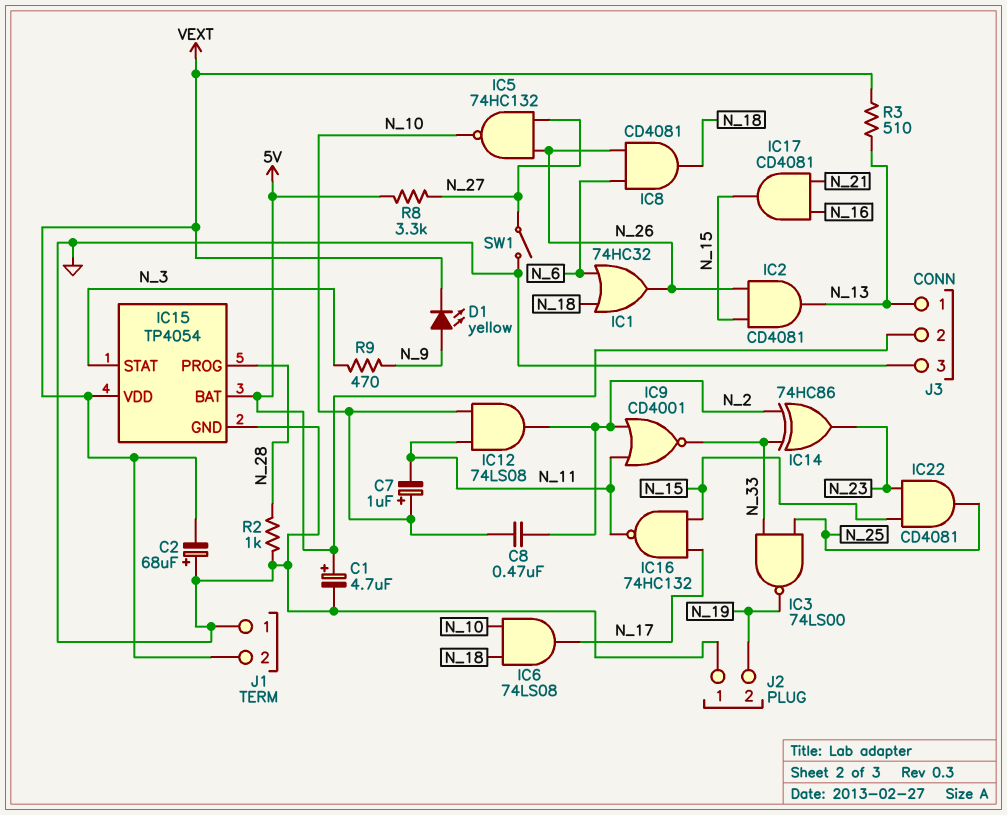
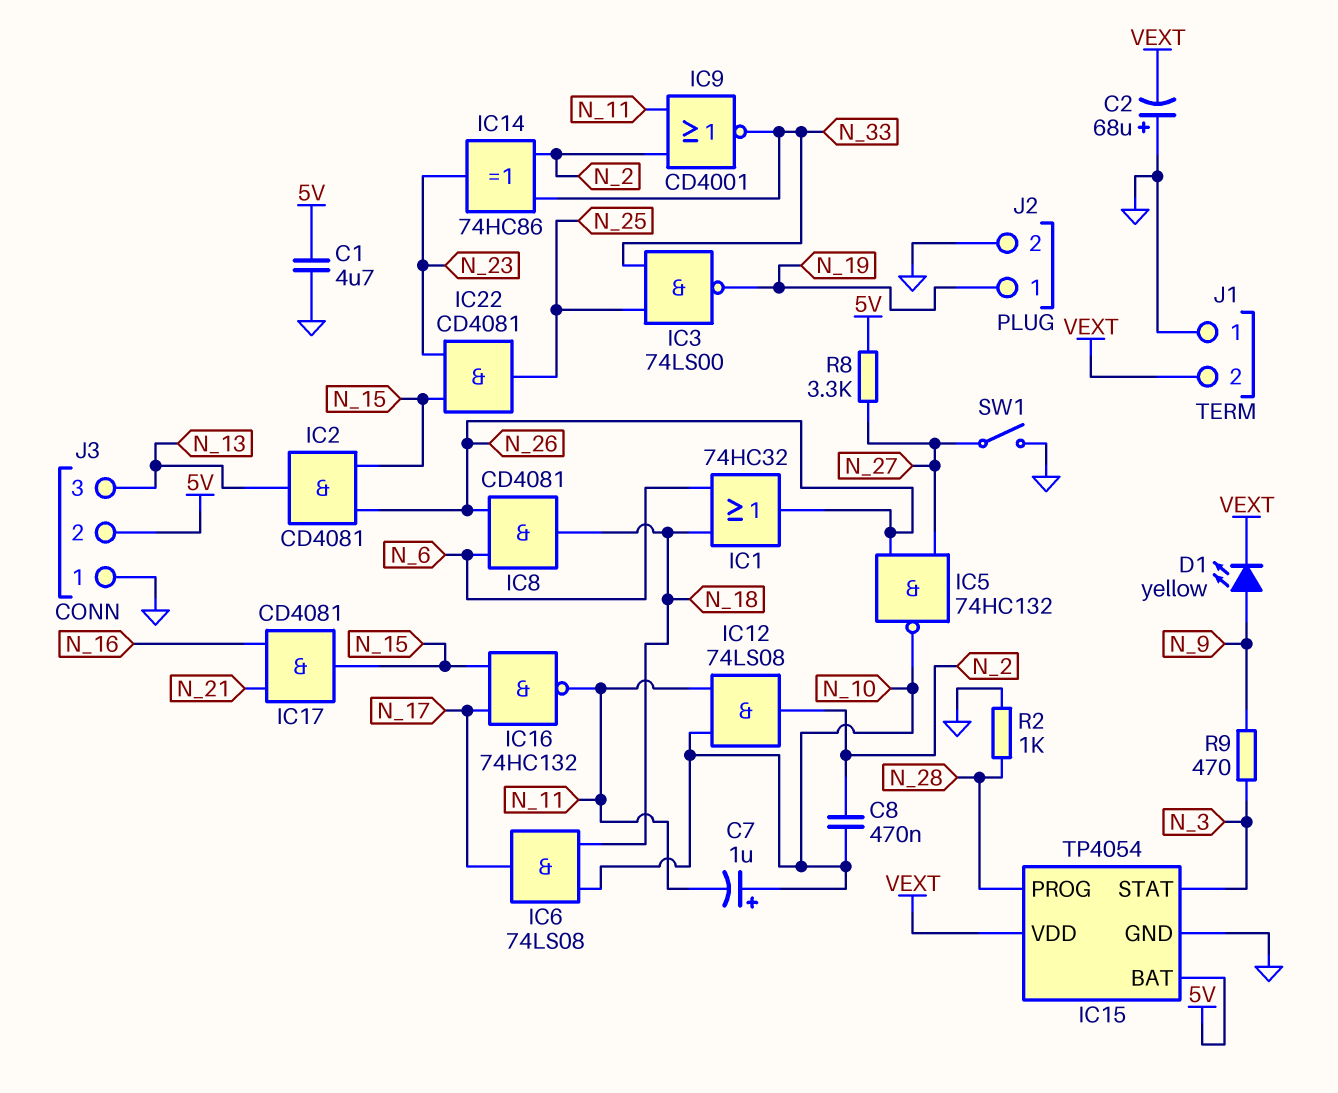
C1: 4.7uF (plus 5V, minus GND) -> 4.7uF (5V, GND)
J2 pin 1: GND -> N_19
J2 pin 2: N_19 -> GND
J3 pin 1: N_13 -> GND
J3 pin 3: GND -> N_13
R3: 510 (N_13, VEXT) -> none

